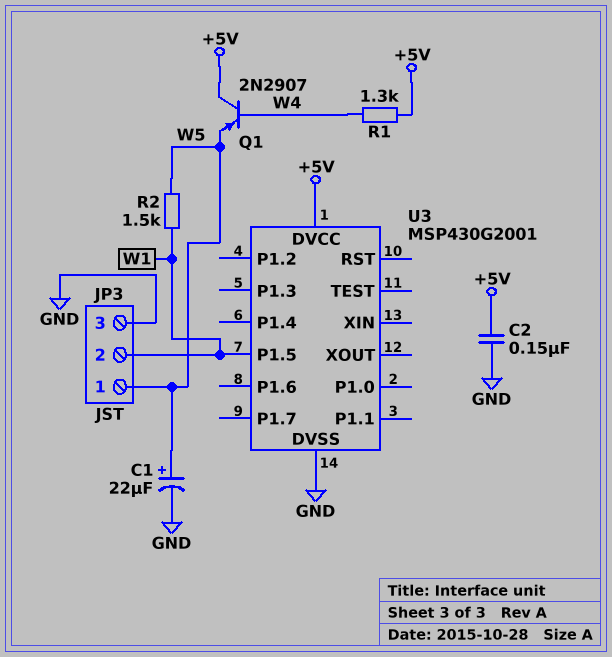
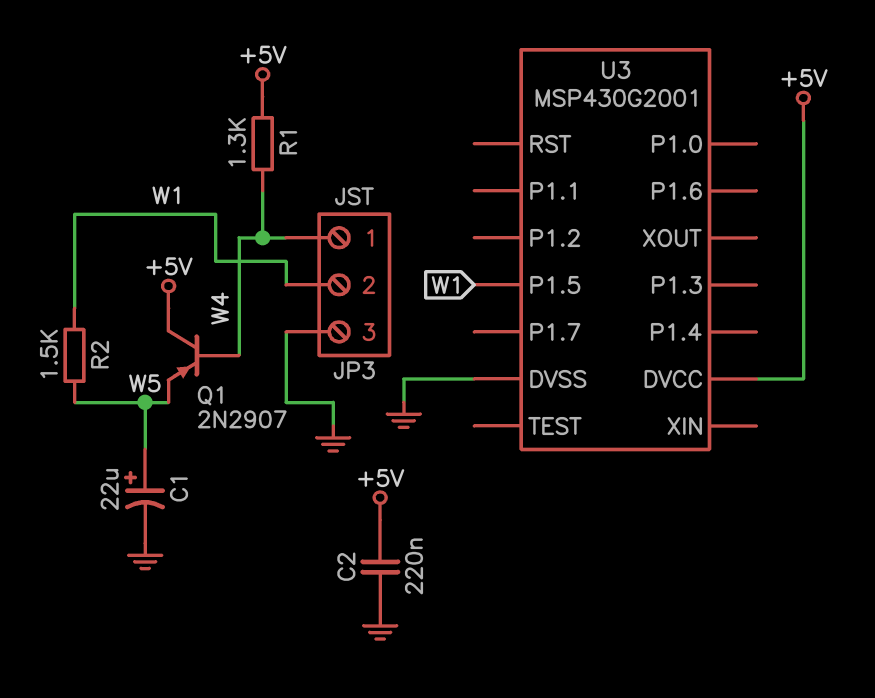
C2: 150nF (+5V, GND) -> 220nF (+5V, GND)
JP3 pin 1: W5 -> W4

